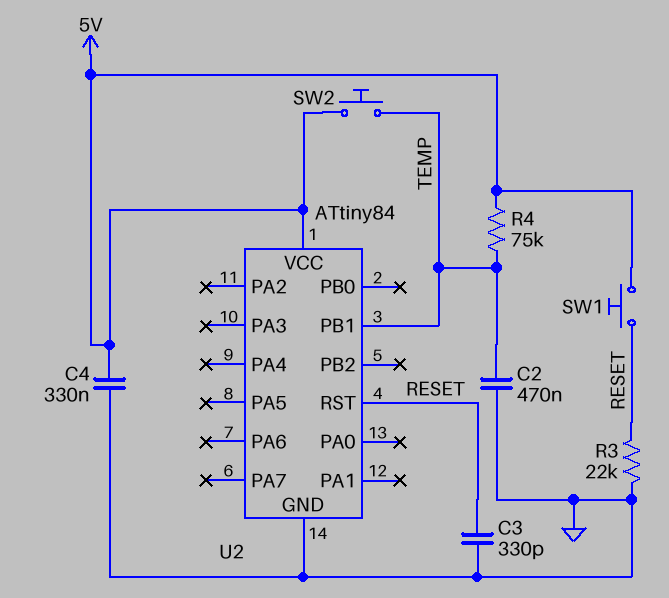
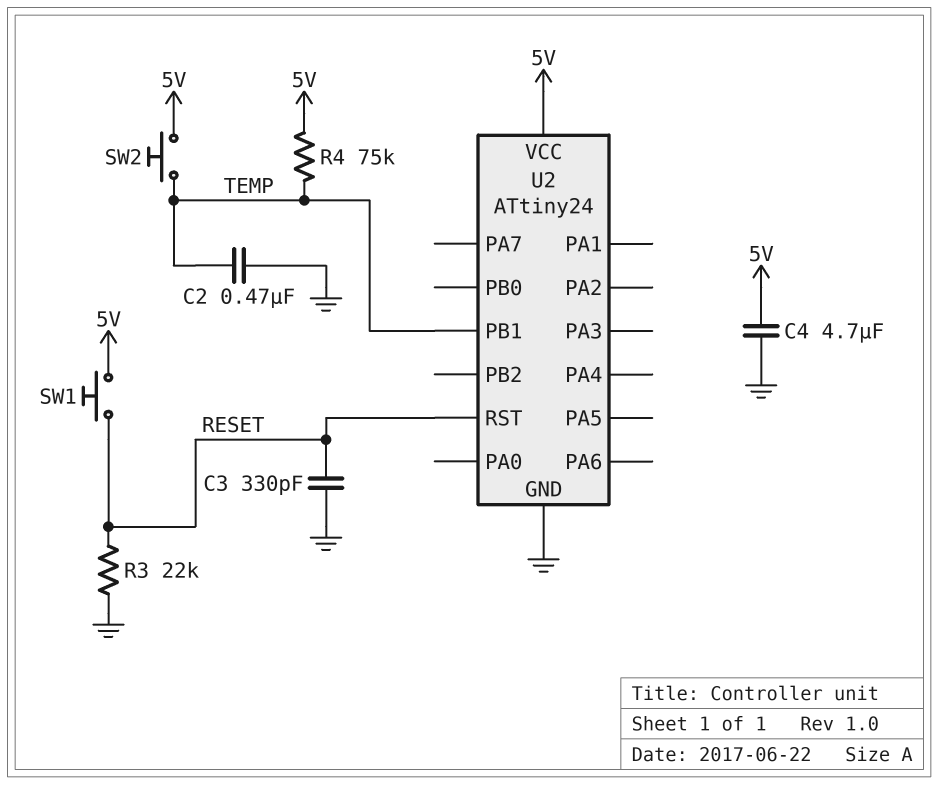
C4: 330nF (5V, GND) -> 4.7uF (5V, GND)
U2: ATtiny84 -> ATtiny24

